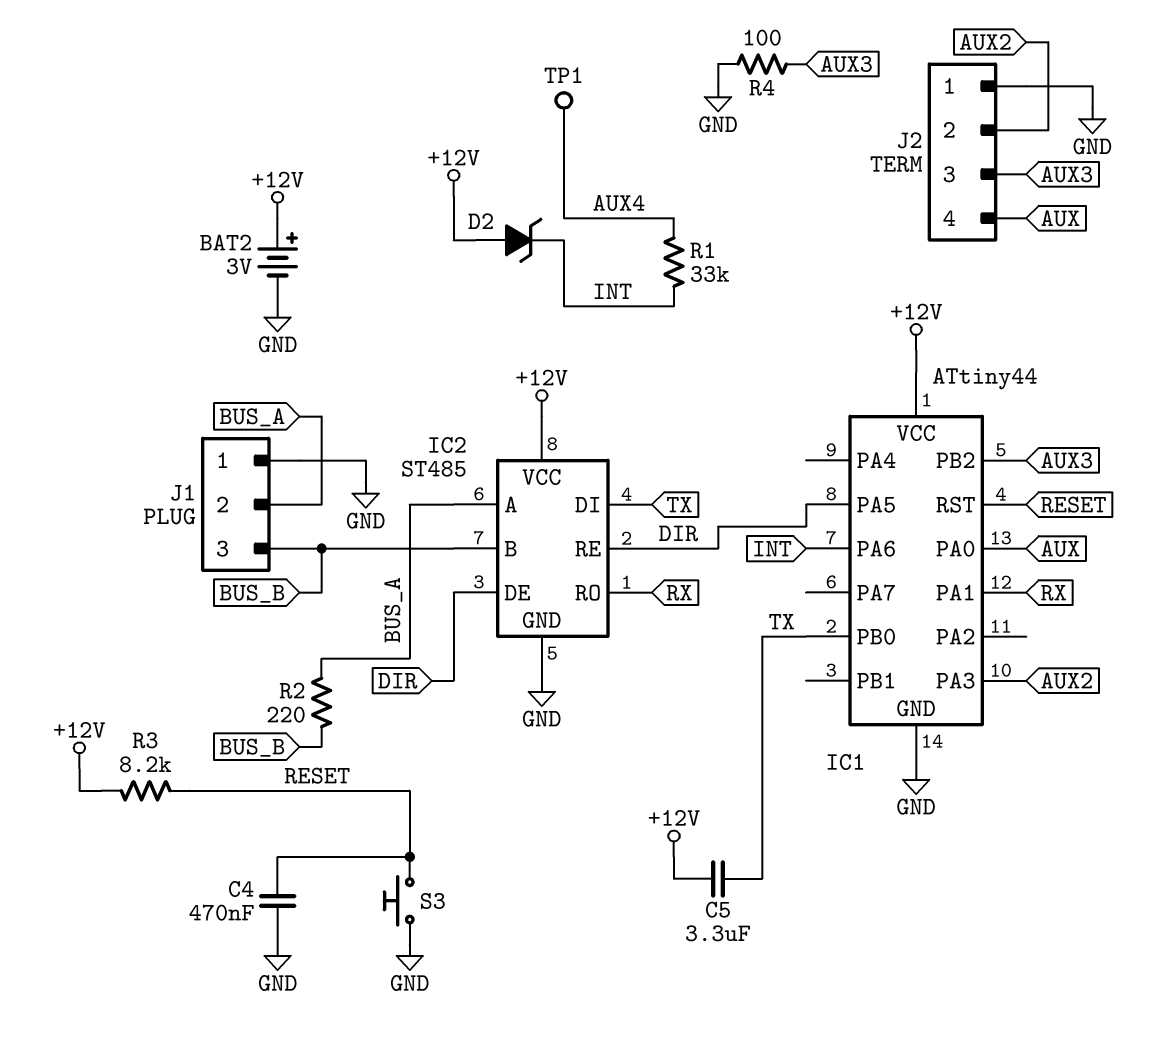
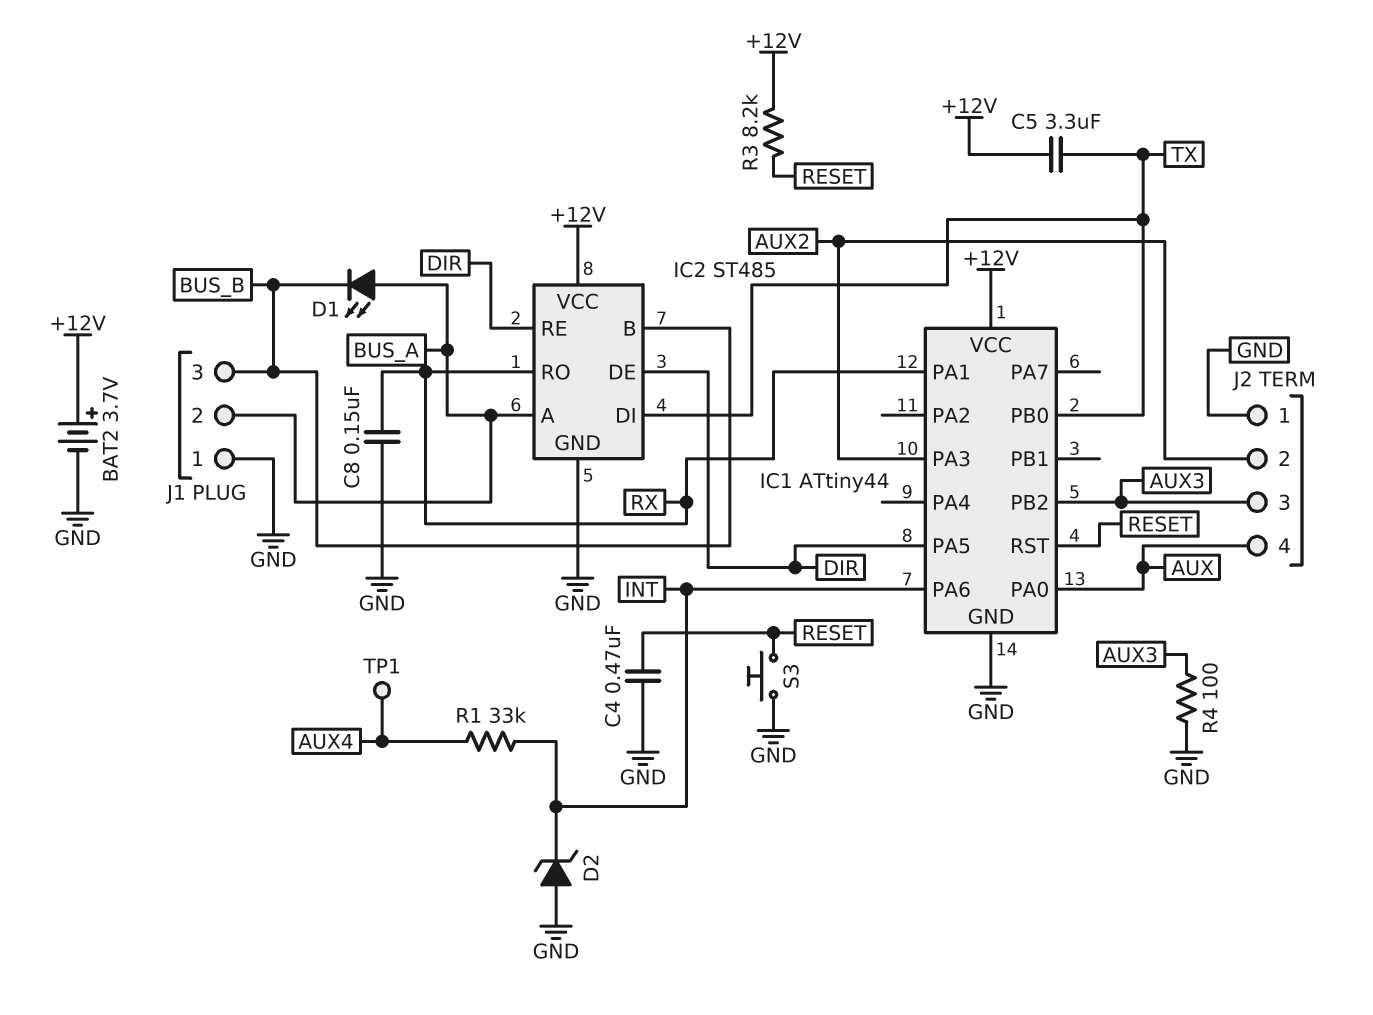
BAT2: 3V (plus +12V, minus GND) -> 3.7V (plus +12V, minus GND)
C8: none -> 150nF (GND, RX)
D1: none -> LED (A BUS_A, K BUS_B)
D2: zener (A +12V, K INT) -> zener (A GND, K INT)
R2: 220 (BUS_A, BUS_B) -> none

